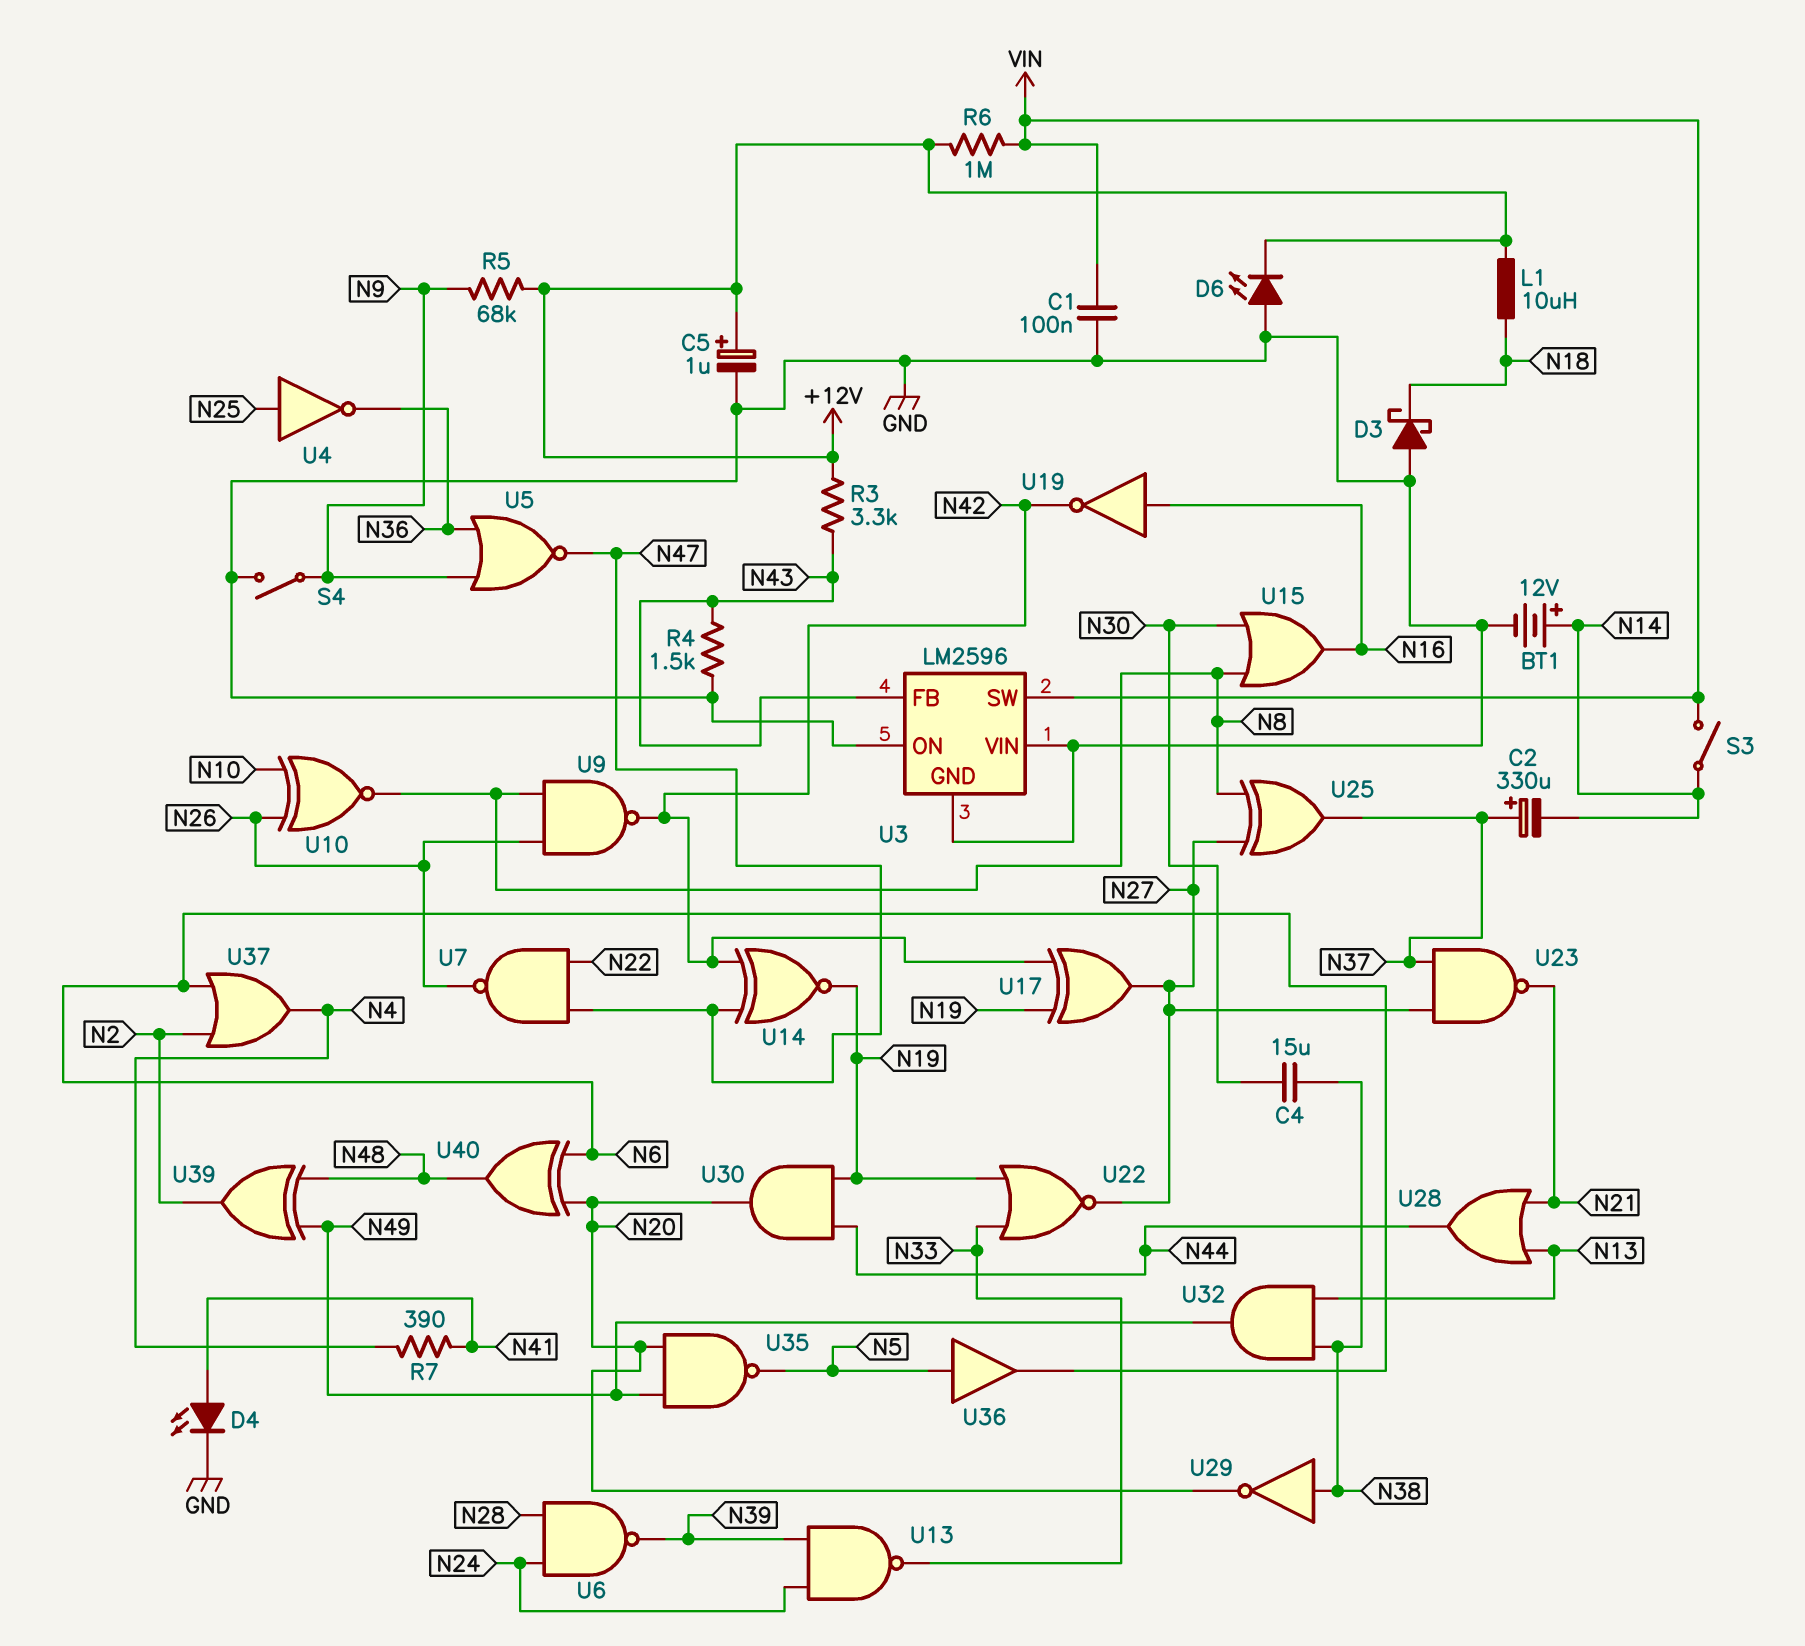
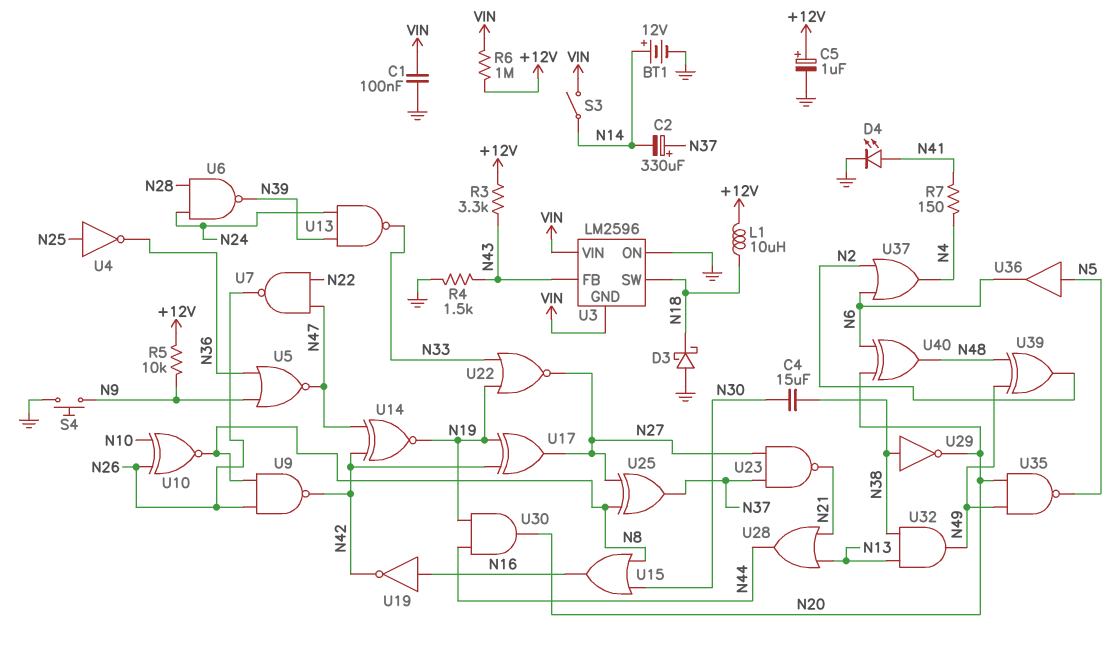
D6: LED (A GND, K +12V) -> none
R5: 68k (+12V, N9) -> 10k (+12V, N9)
R7: 390 (N4, N41) -> 150 (N4, N41)
S4: switch (GND, N9) -> button (GND, N9)
U3 pin GND: GND -> VIN
U3 pin SW: VIN -> N18
U3 pin VIN: GND -> VIN

